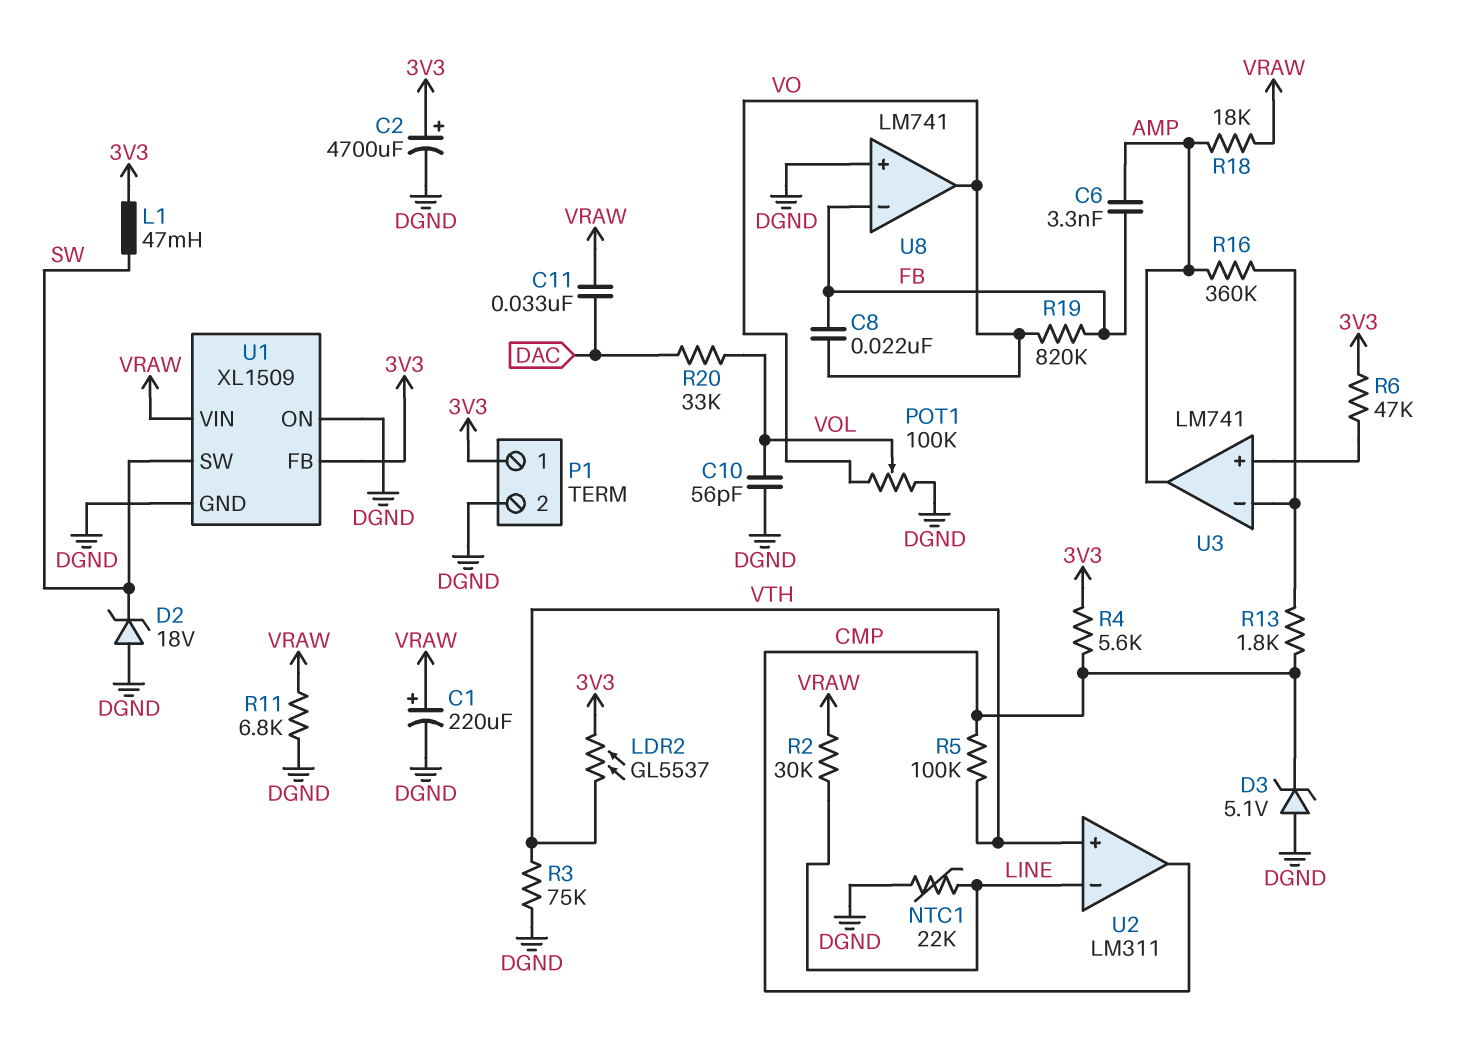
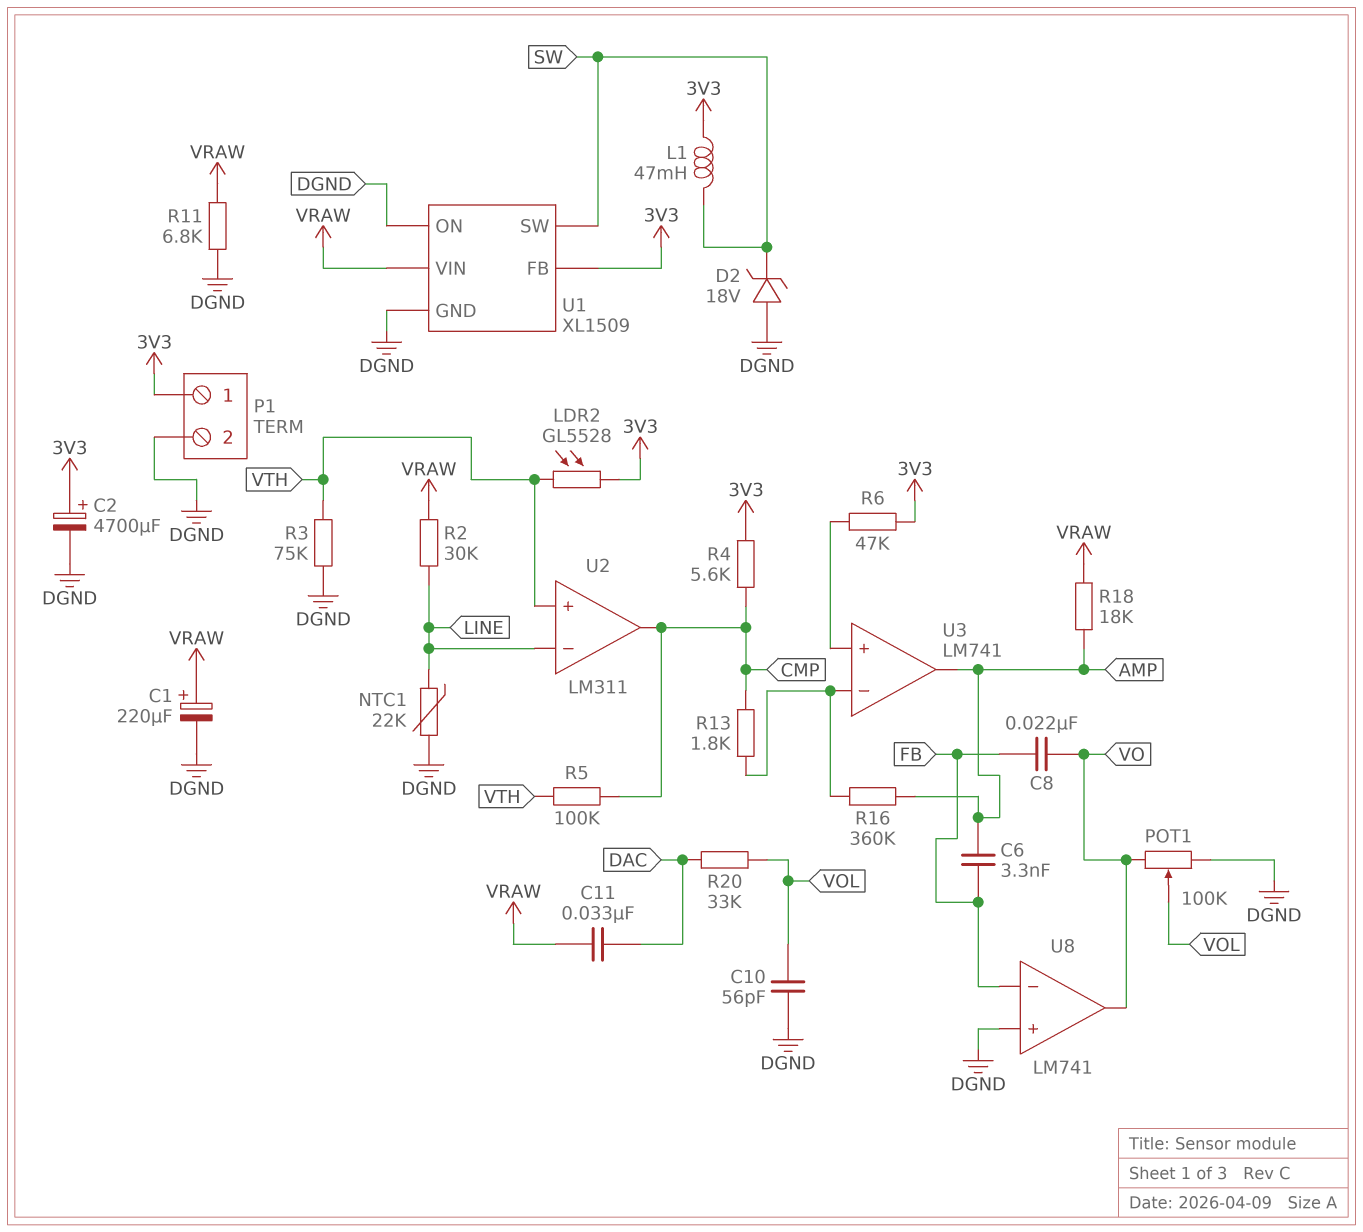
D3: zener 5.1V (A DGND, K CMP) -> none
LDR2: GL5537 (3V3, VTH) -> GL5528 (3V3, VTH)
R19: 820k (FB, VO) -> none

